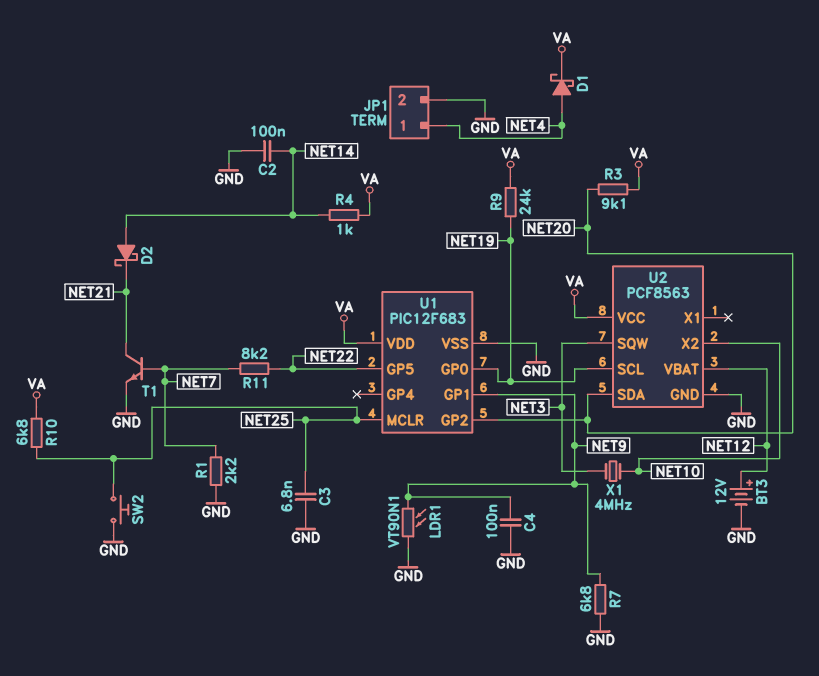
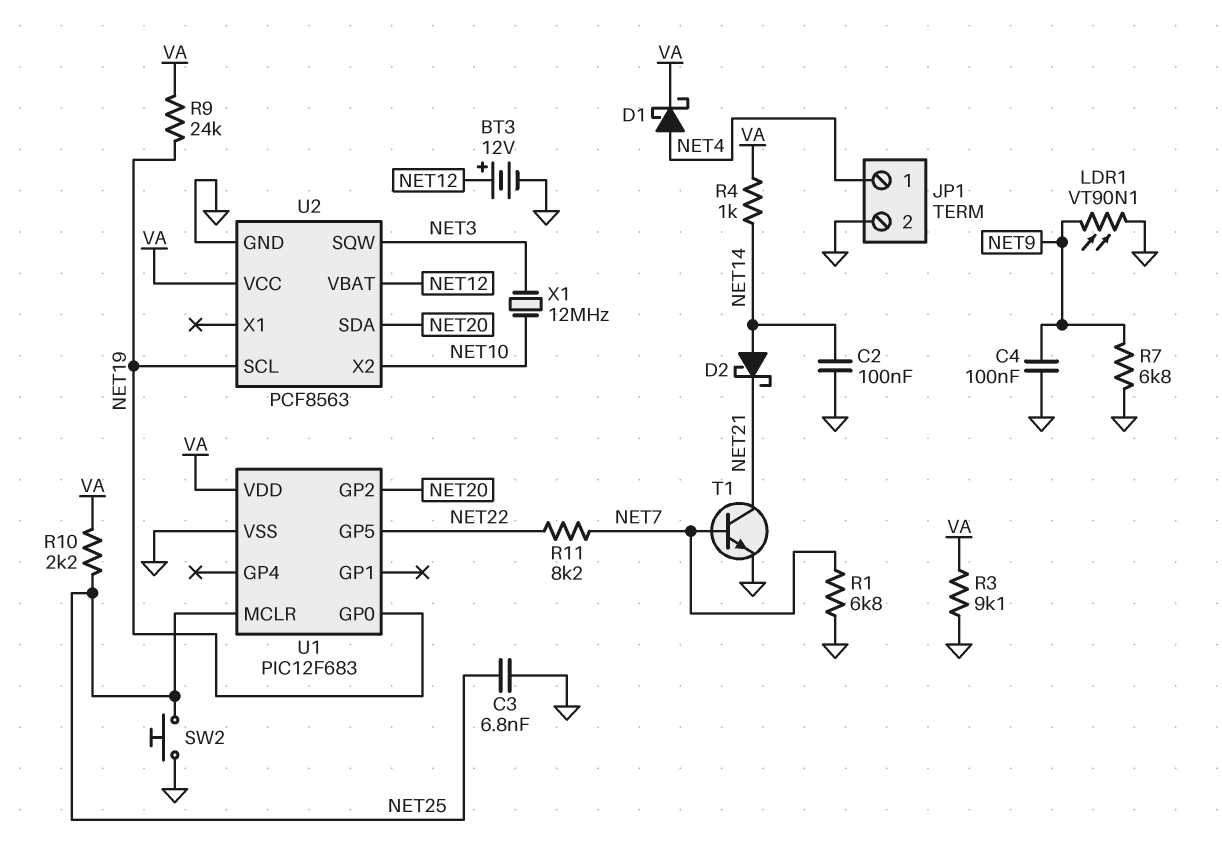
R1: 2.2k (GND, NET7) -> 6.8k (GND, NET7)
R3: 9.1k (NET20, VA) -> 9.1k (GND, VA)
R10: 6.8k (NET25, VA) -> 2.2k (NET25, VA)
U1 pin GP1: NET9 -> none
X1: 4MHz (NET3, NET10) -> 12MHz (NET3, NET10)

